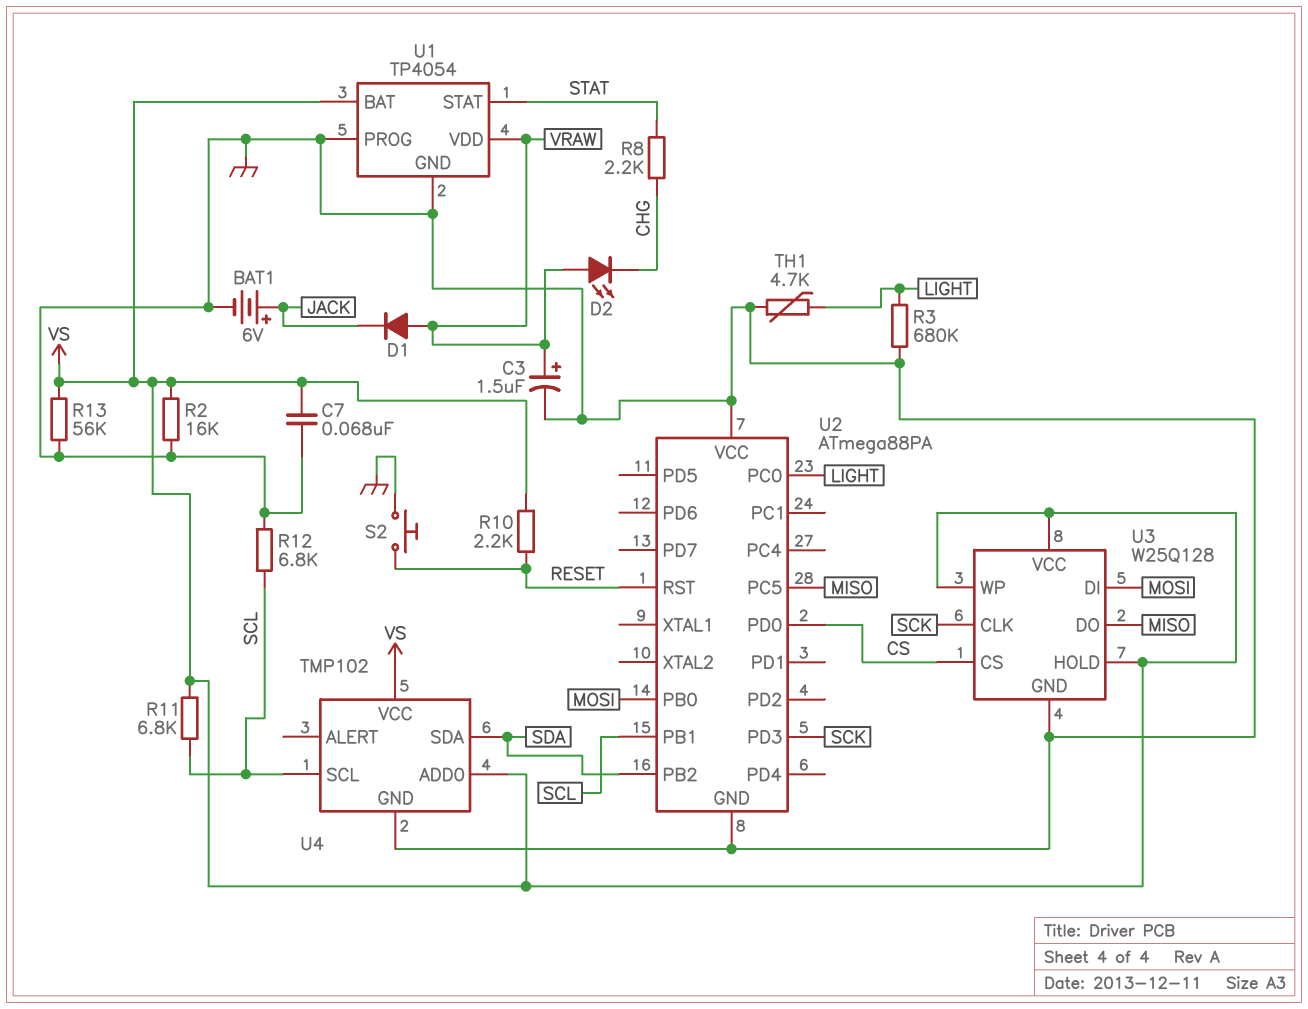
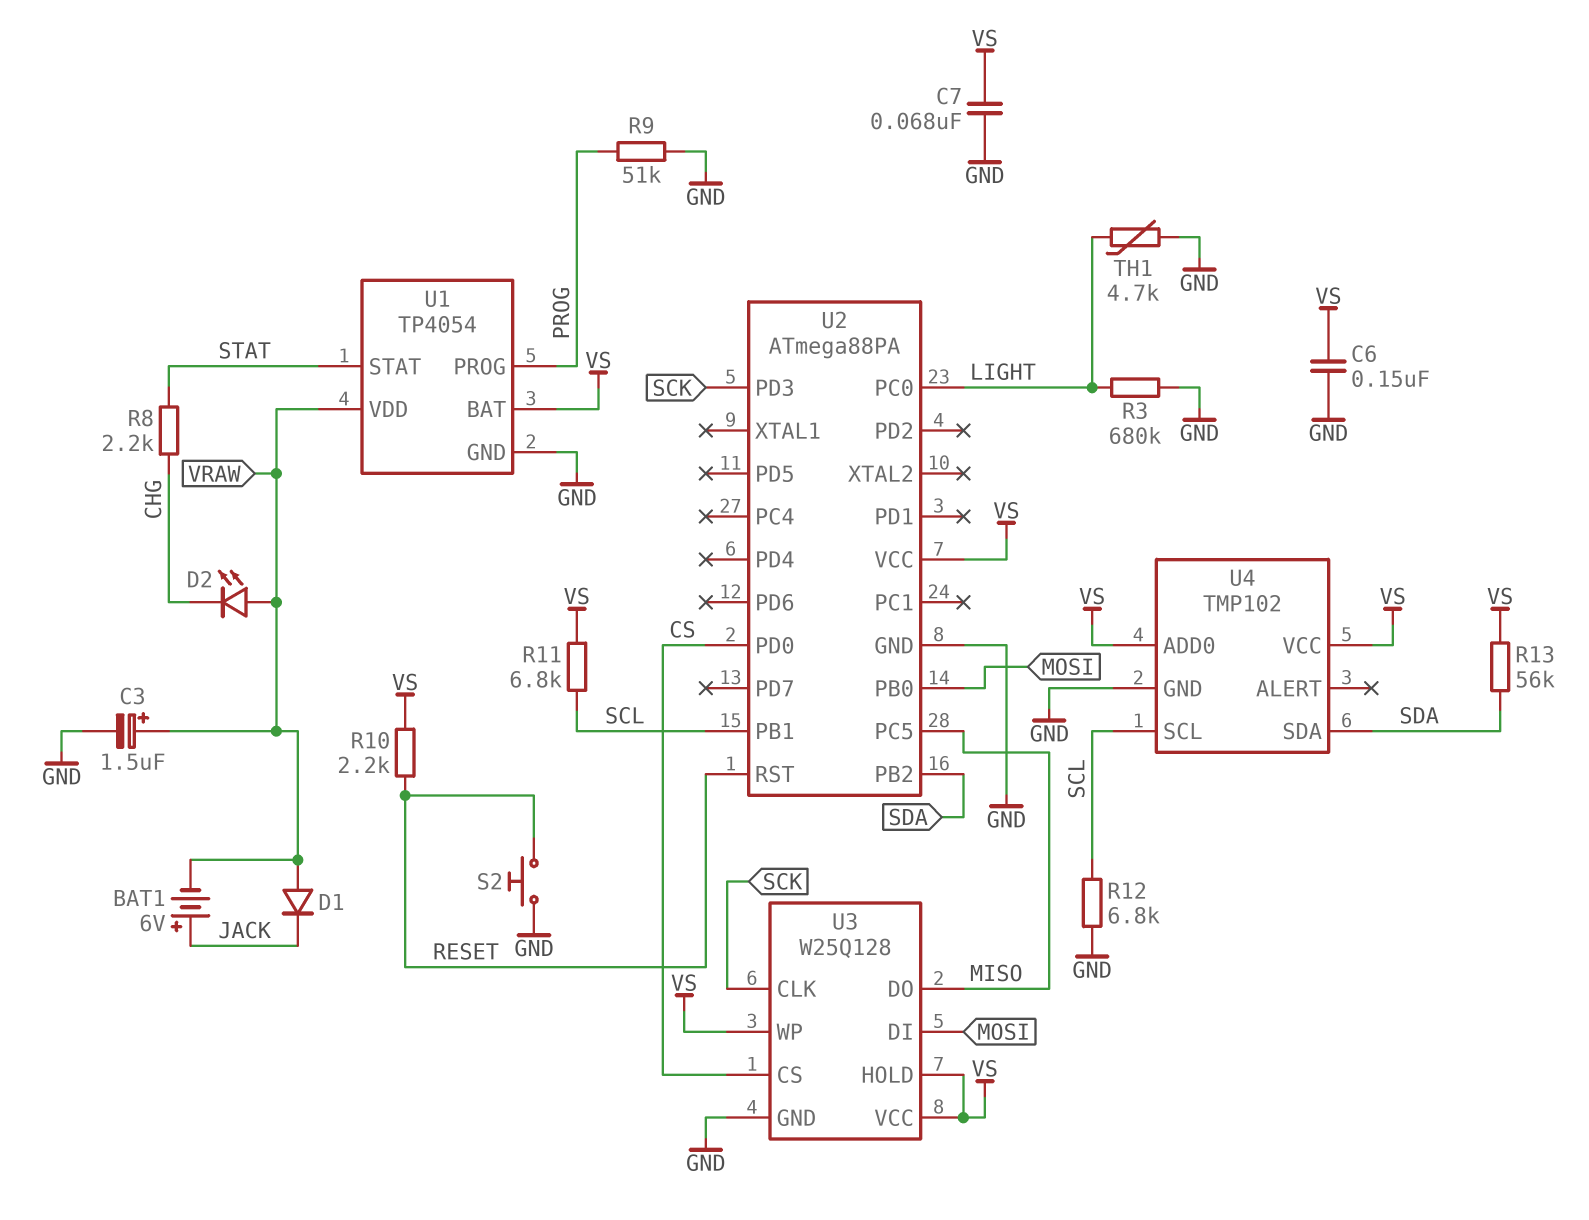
BAT1: 6V (plus JACK, minus GND) -> 6V (plus JACK, minus VRAW)
C6: none -> 150nF (GND, VS)
R2: 16k (GND, VS) -> none
R9: none -> 51k (GND, PROG)
R13: 56k (GND, VS) -> 56k (SDA, VS)
U1 pin PROG: GND -> PROG
U2 pin VCC: GND -> VS

